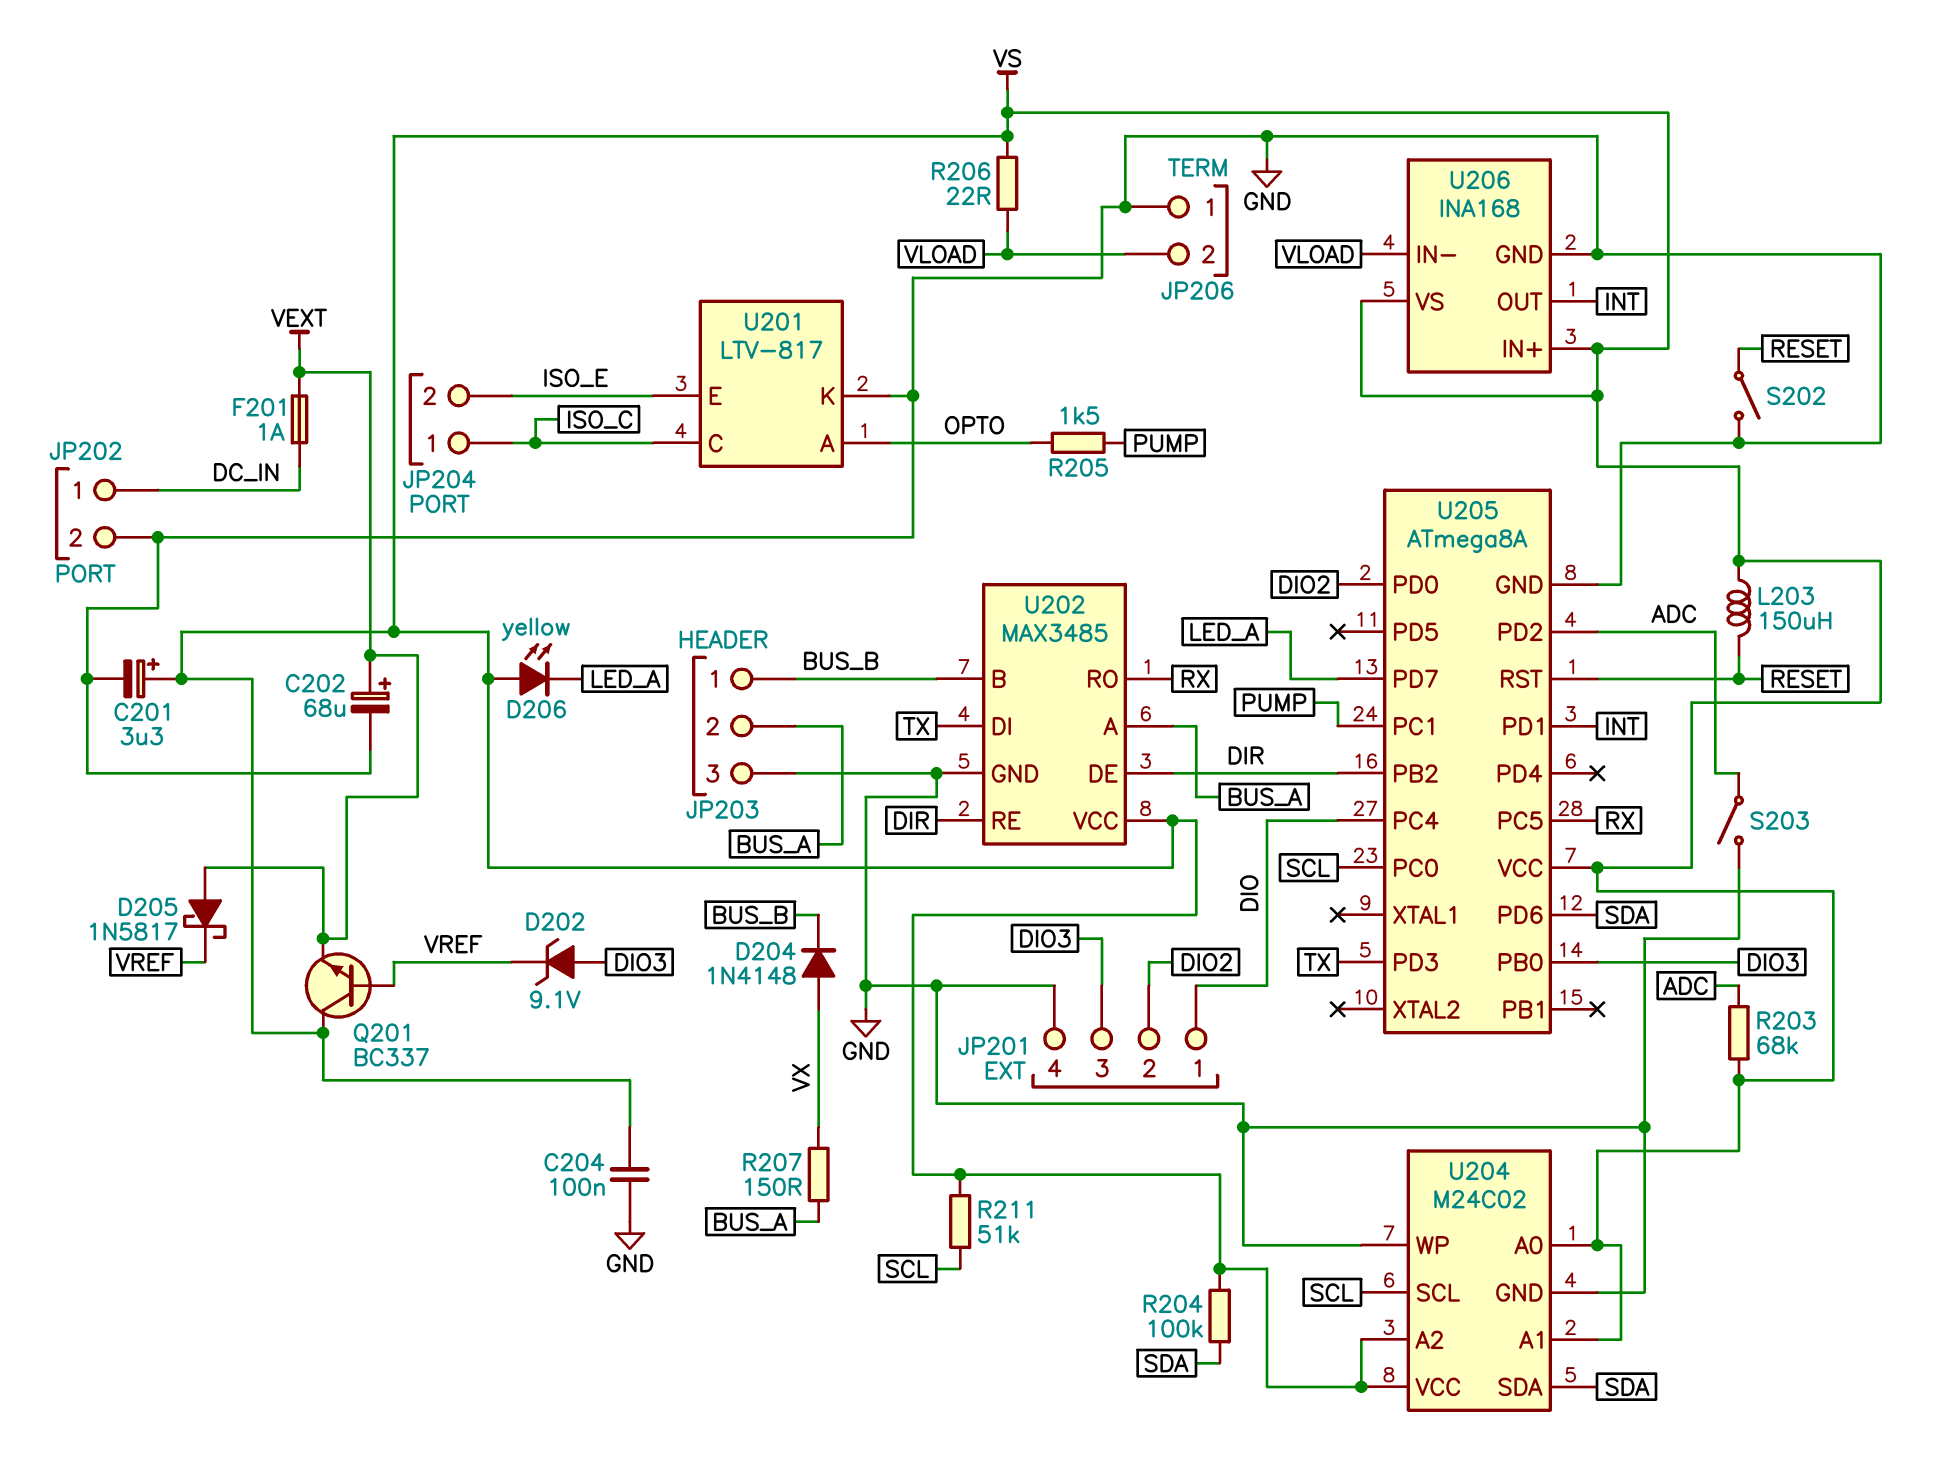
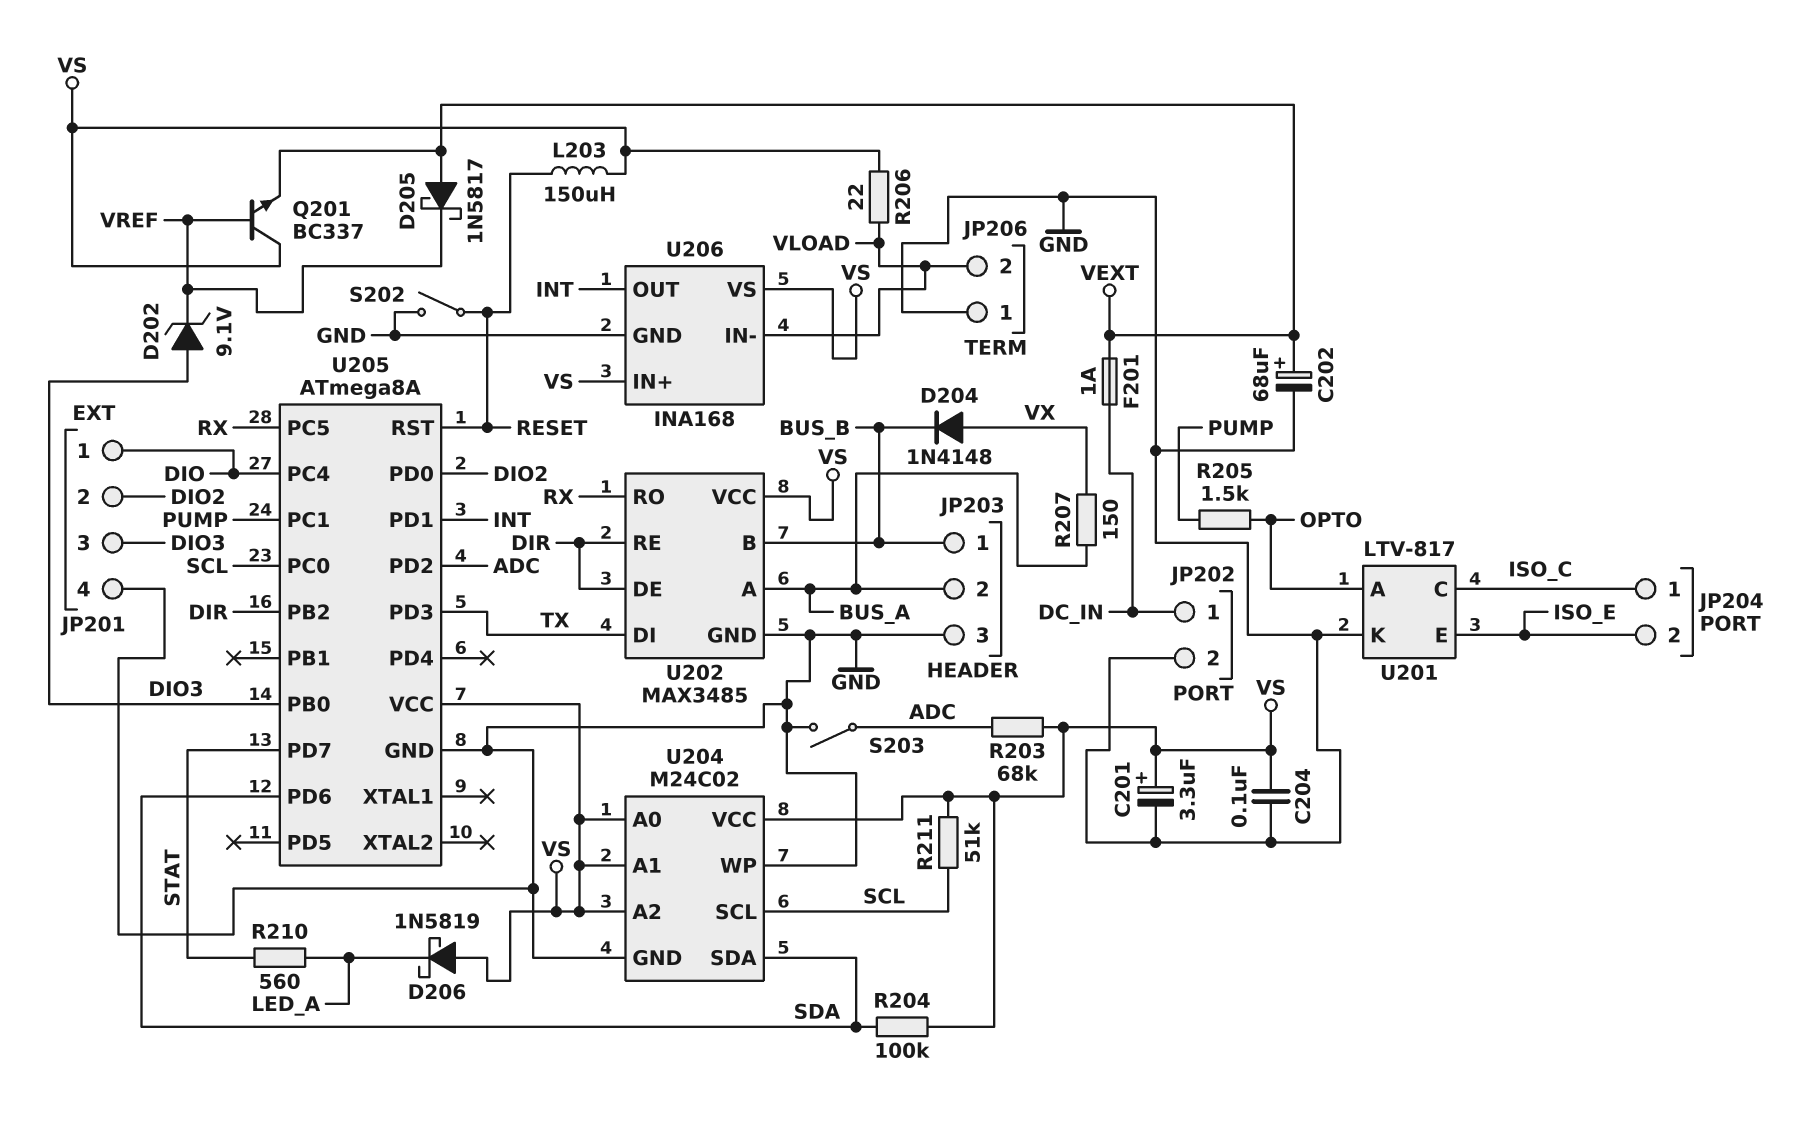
D206: LED yellow (A VS, K LED_A) -> schottky 1N5819 (A VS, K LED_A)
R210: none -> 560 (LED_A, STAT)
U205 pin PD7: LED_A -> STAT

